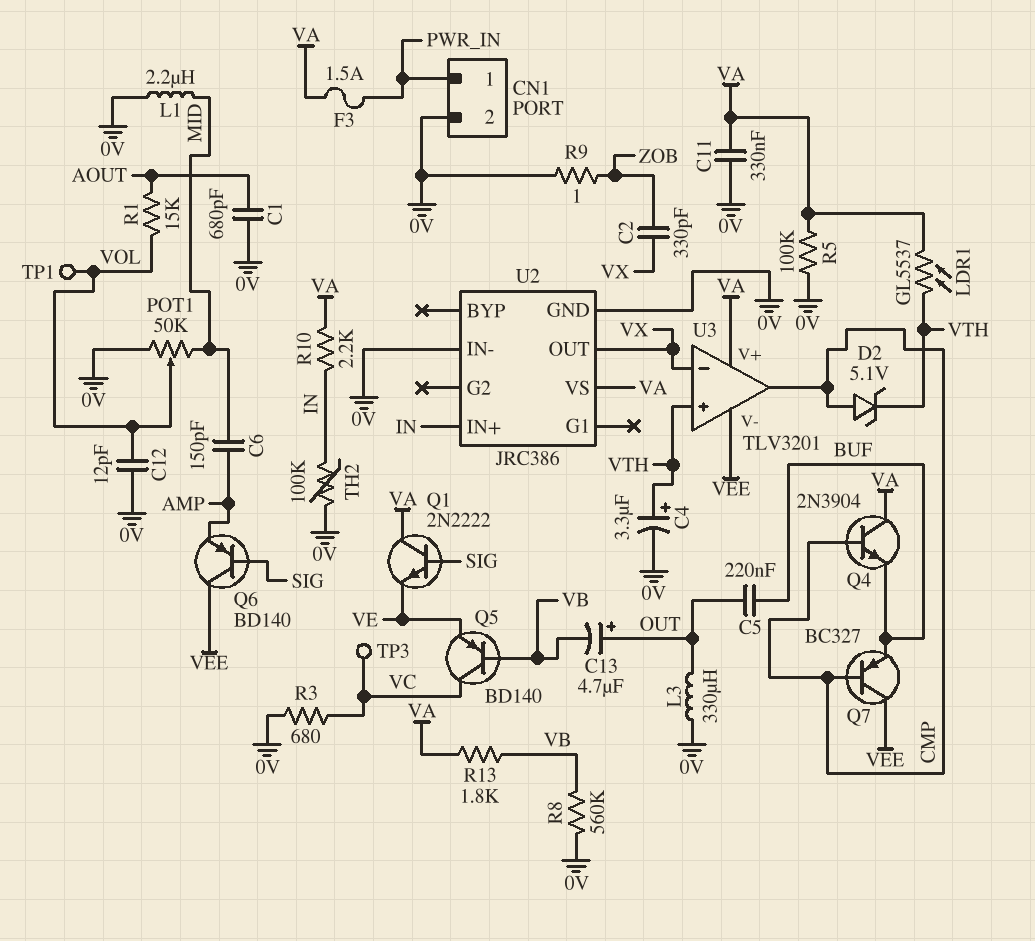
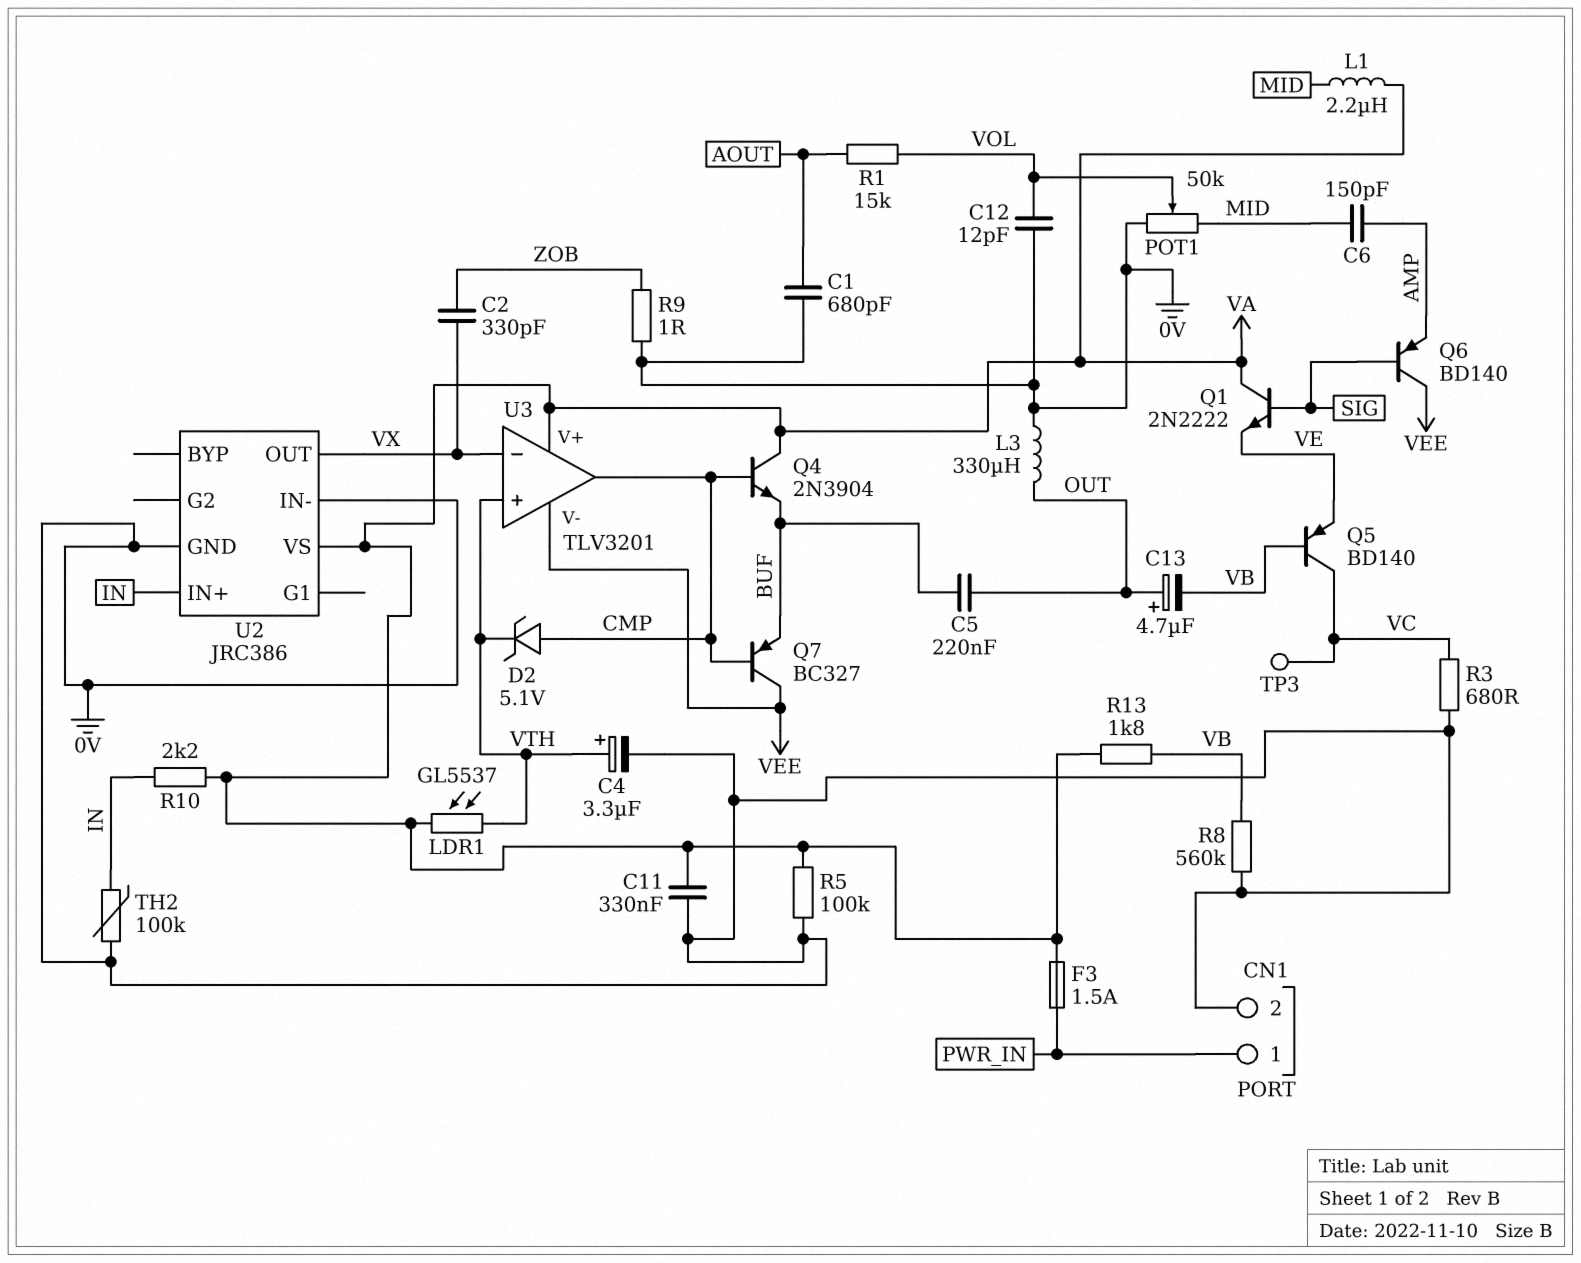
L1: 2.2uH (0V, MID) -> 2.2uH (MID, VA)
TP1: test point (VOL) -> none

